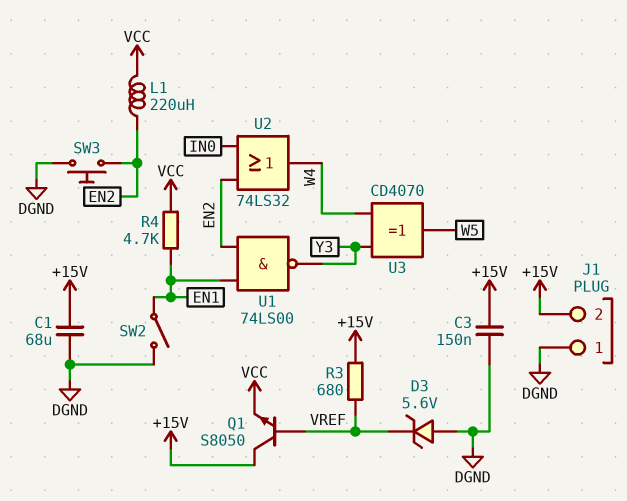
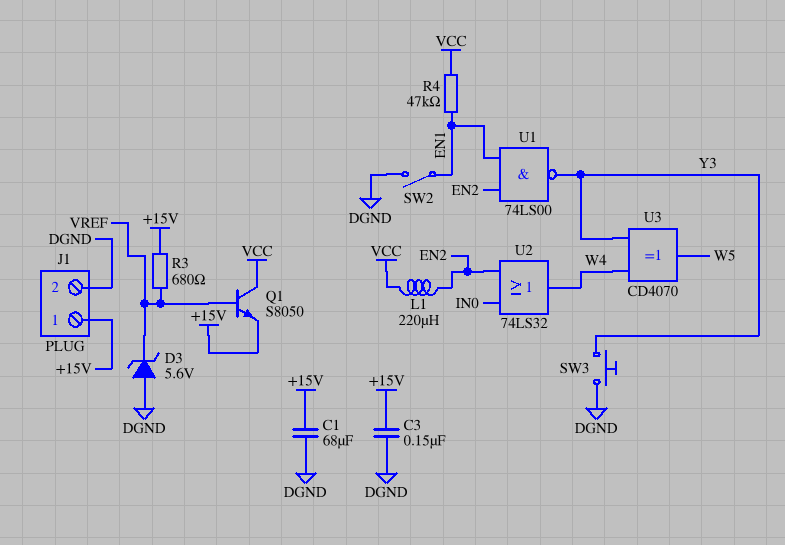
J1 pin 1: DGND -> +15V
J1 pin 2: +15V -> DGND
Q1: NPN S8050 (B VREF, C +15V, E VCC) -> NPN S8050 (B VREF, C VCC, E +15V)
R4: 4.7k (EN1, VCC) -> 47k (EN1, VCC)
SW3: button (DGND, EN2) -> button (DGND, Y3)

